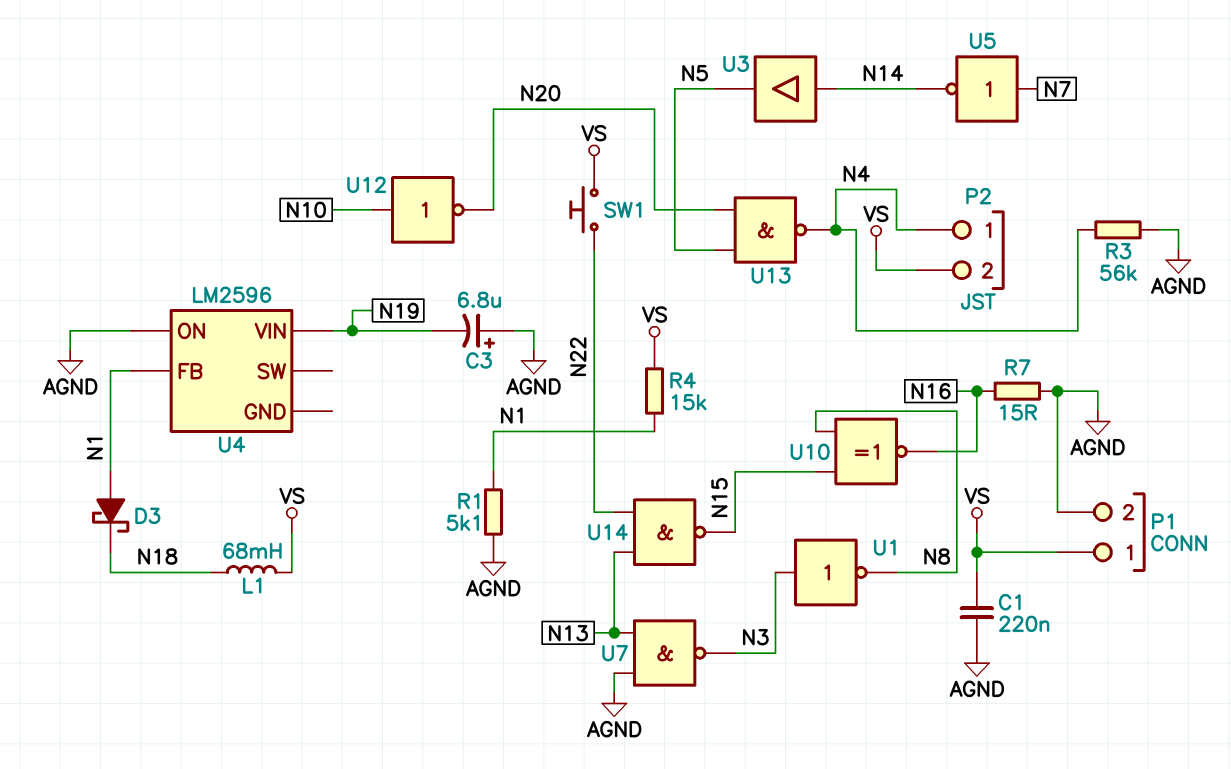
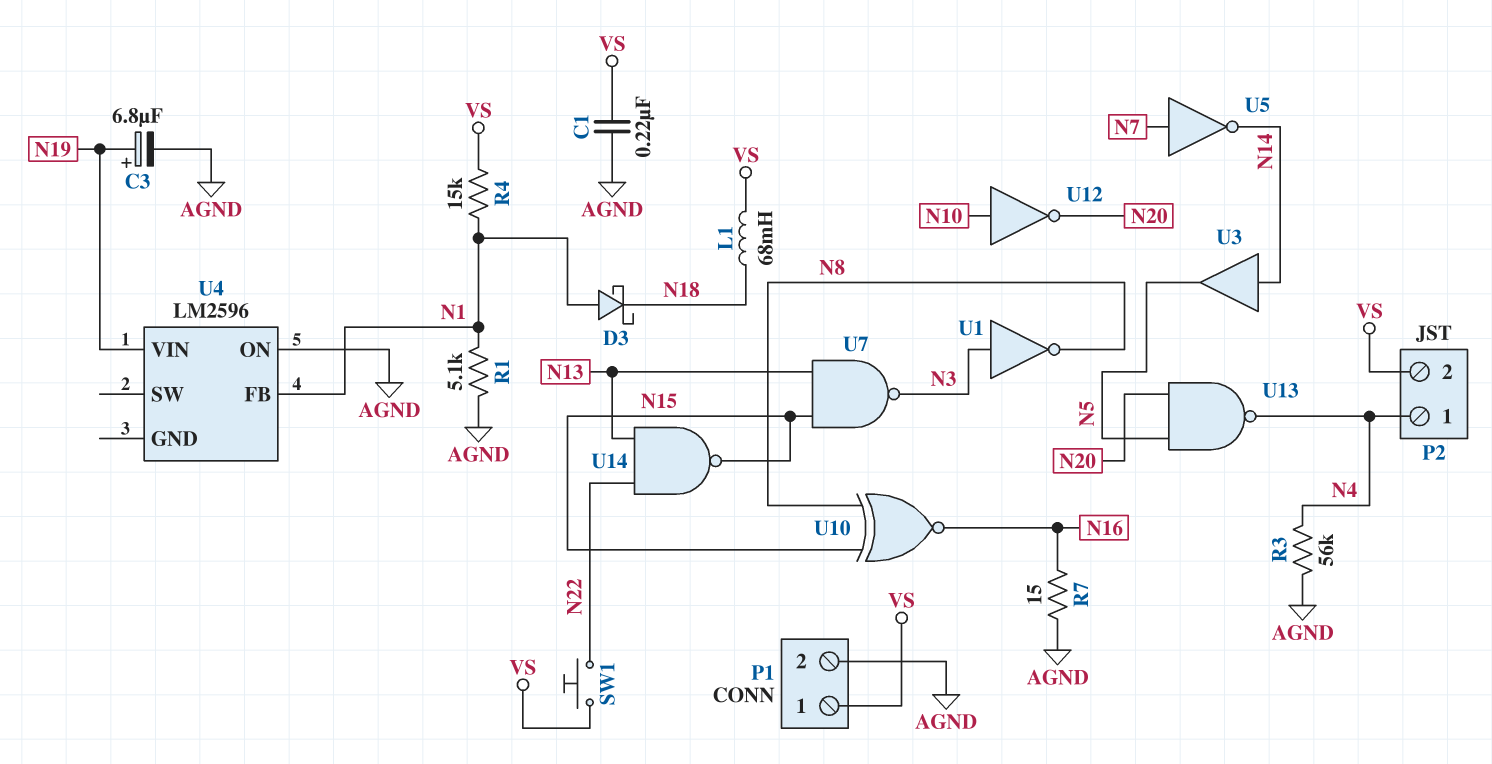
C3: 6.8uF (plus AGND, minus N19) -> 6.8uF (plus N19, minus AGND)
U7: NAND (in AGND, in N13, out N3) -> NAND (in N13, in N15, out N3)

